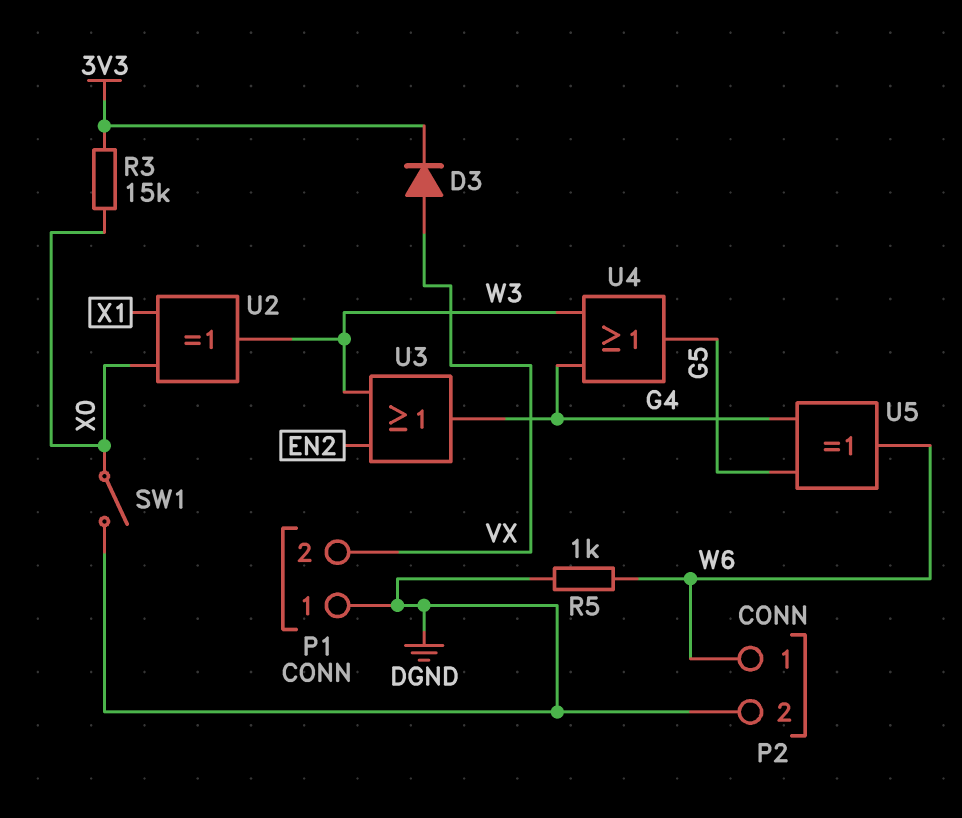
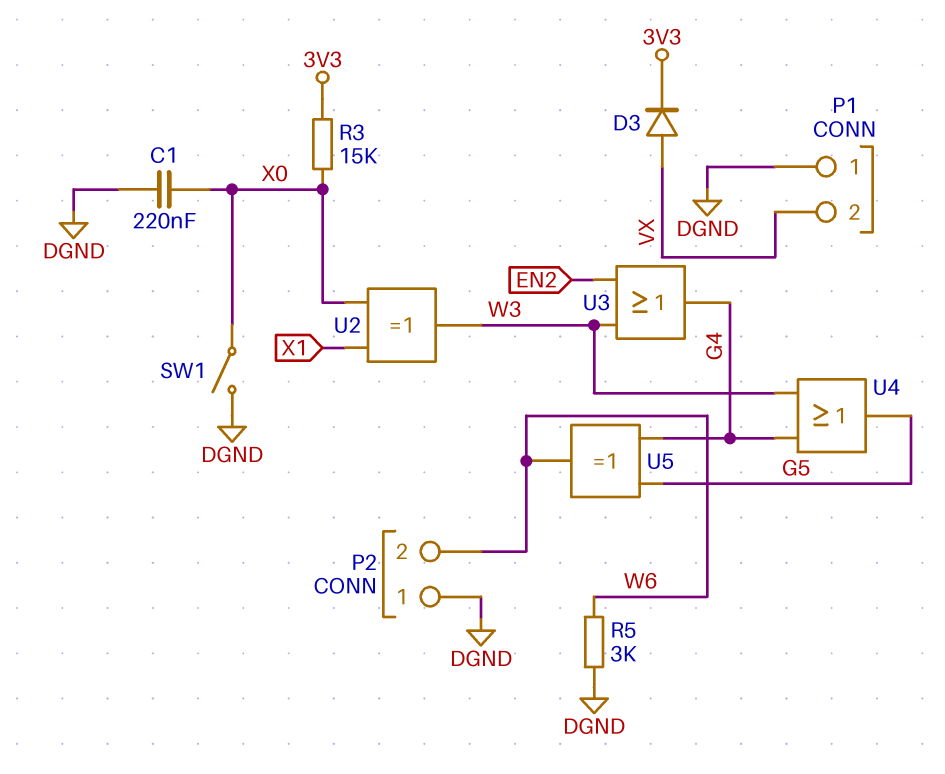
C1: none -> 220nF (DGND, X0)
P2 pin 1: W6 -> DGND
P2 pin 2: DGND -> W6
R5: 1k (DGND, W6) -> 3k (DGND, W6)

